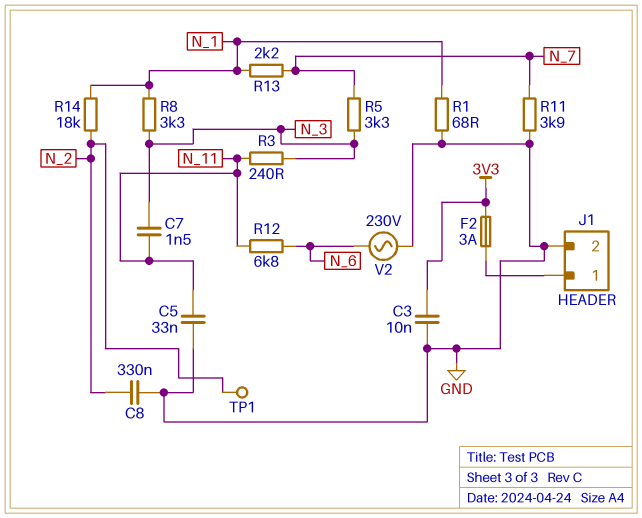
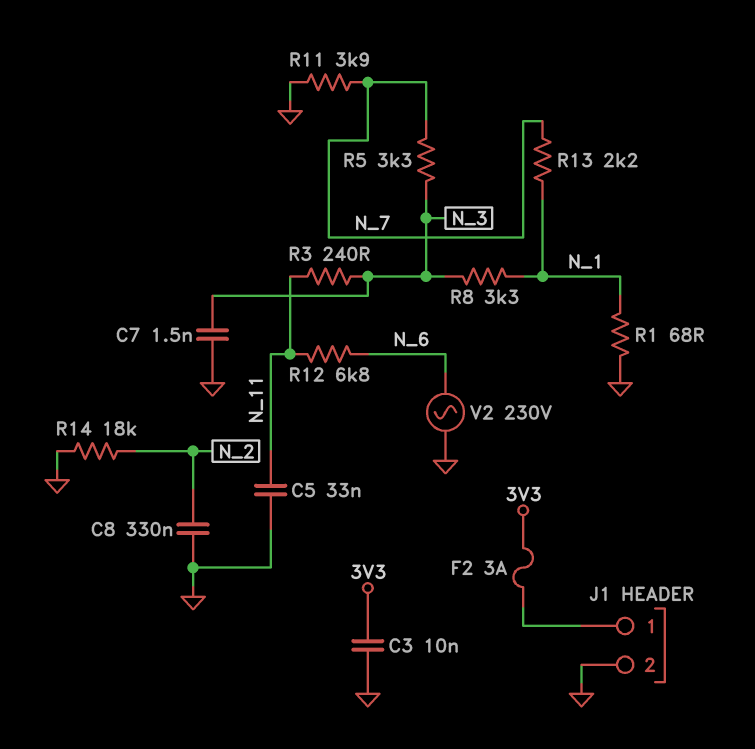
C7: 1.5nF (N_3, N_11) -> 1.5nF (GND, N_3)
R14: 18k (N_1, N_2) -> 18k (GND, N_2)
TP1: test point (N_2) -> none

